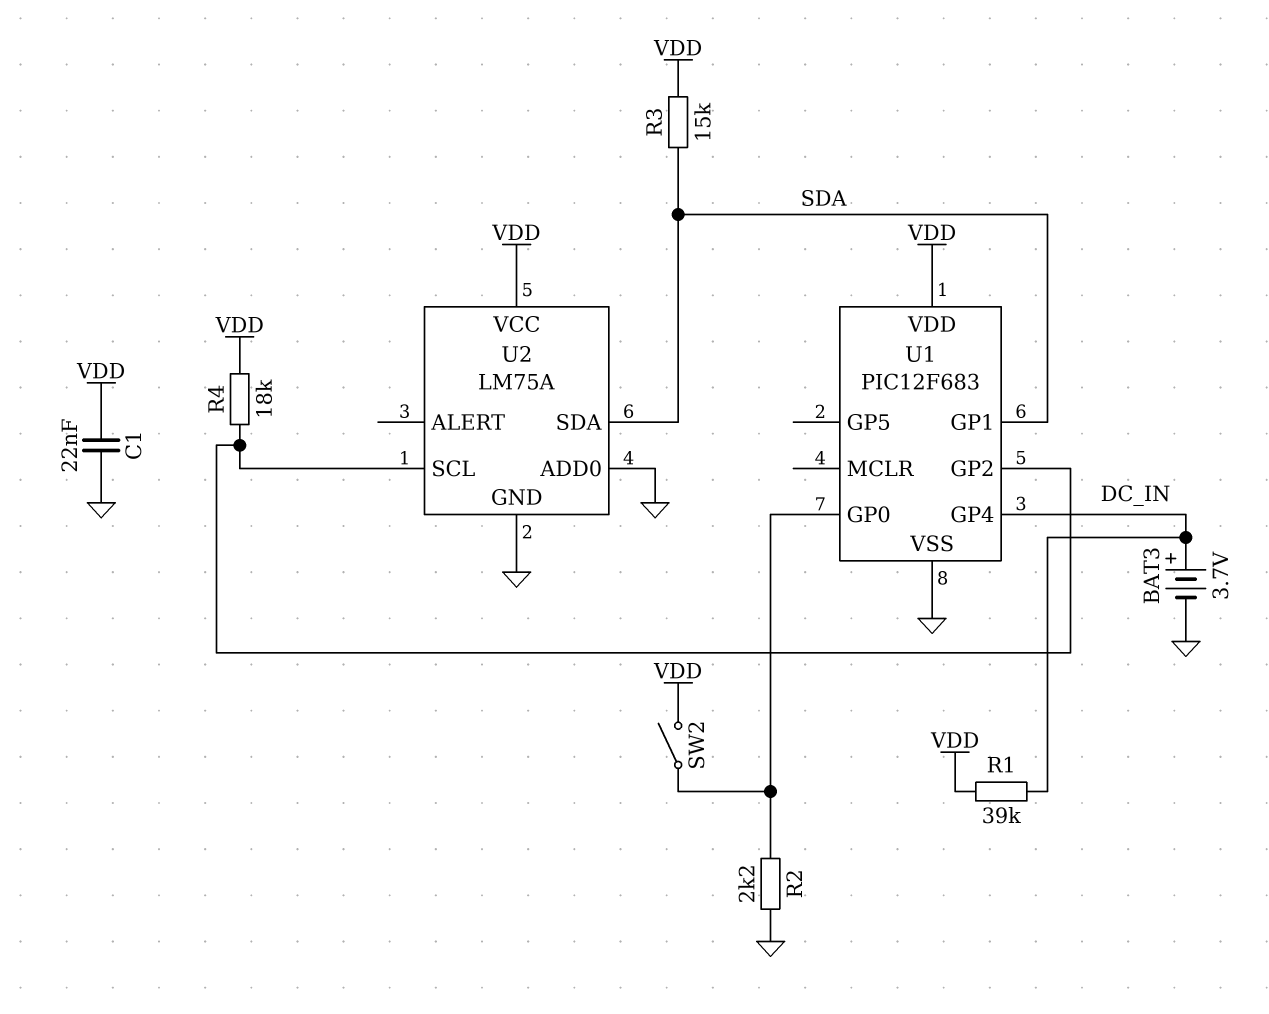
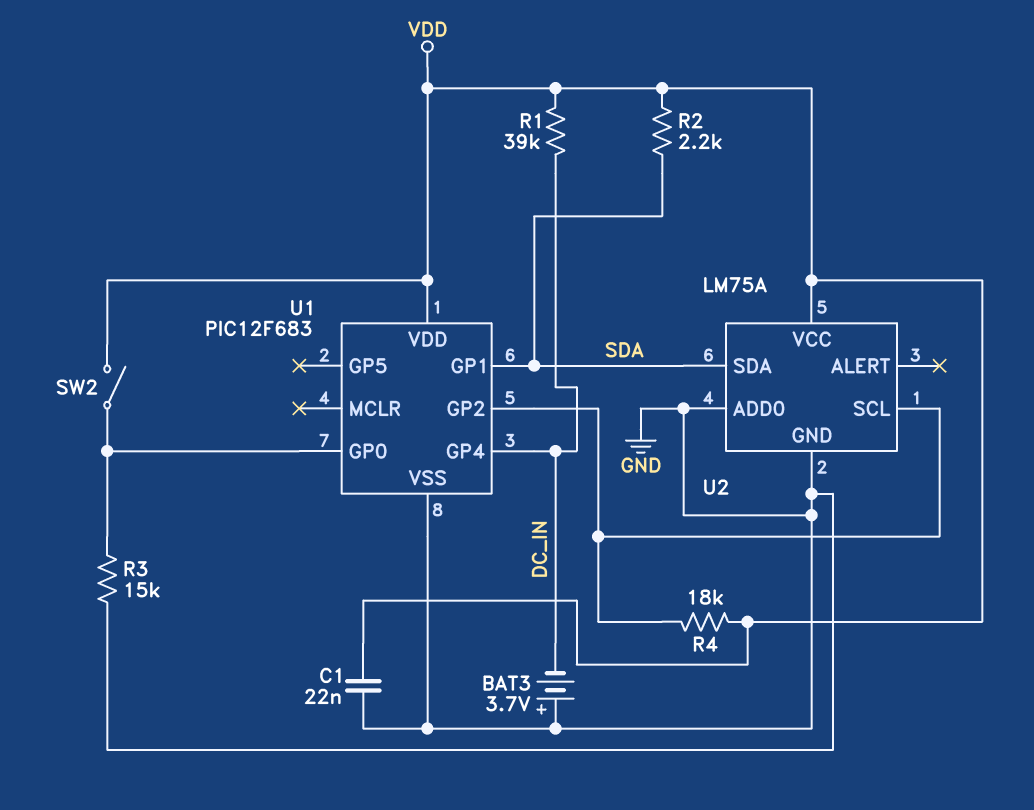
BAT3: 3.7V (plus DC_IN, minus GND) -> 3.7V (plus GND, minus DC_IN)
R2: 2.2k (GND, U1/GP0) -> 2.2k (SDA, VDD)
R3: 15k (SDA, VDD) -> 15k (GND, U1/GP0)

